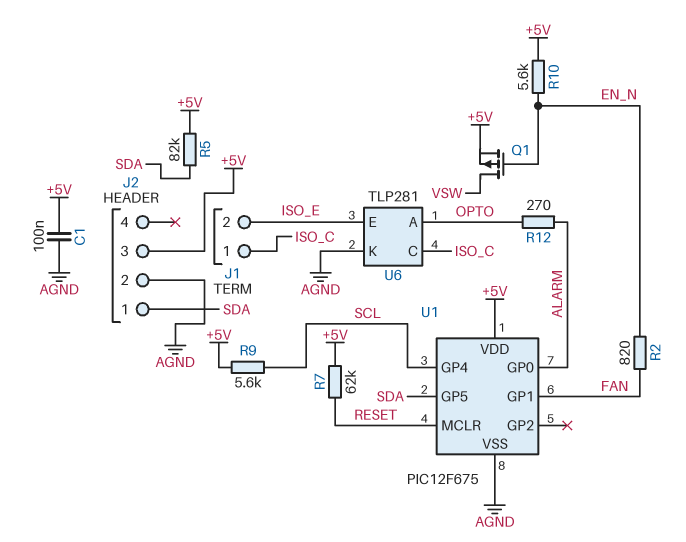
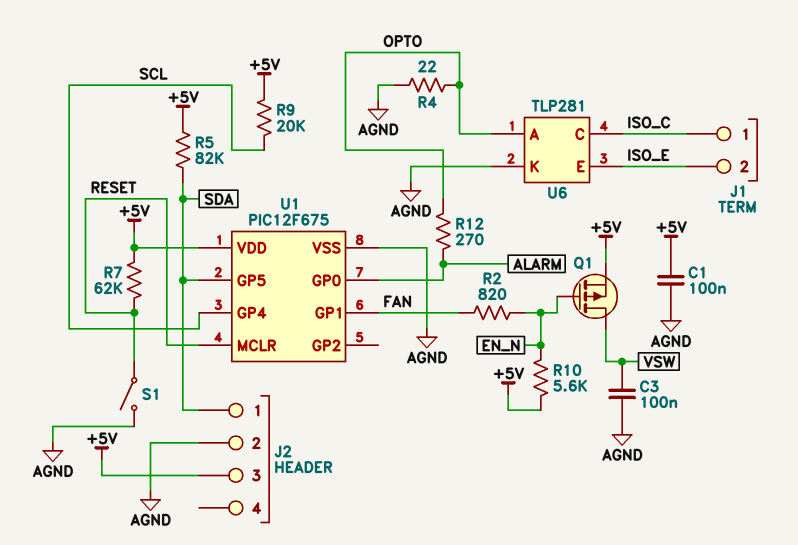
C3: none -> 100nF (AGND, VSW)
R4: none -> 22 (AGND, OPTO)
R9: 5.6k (+5V, SCL) -> 20k (+5V, SCL)
S1: none -> switch (AGND, RESET)

